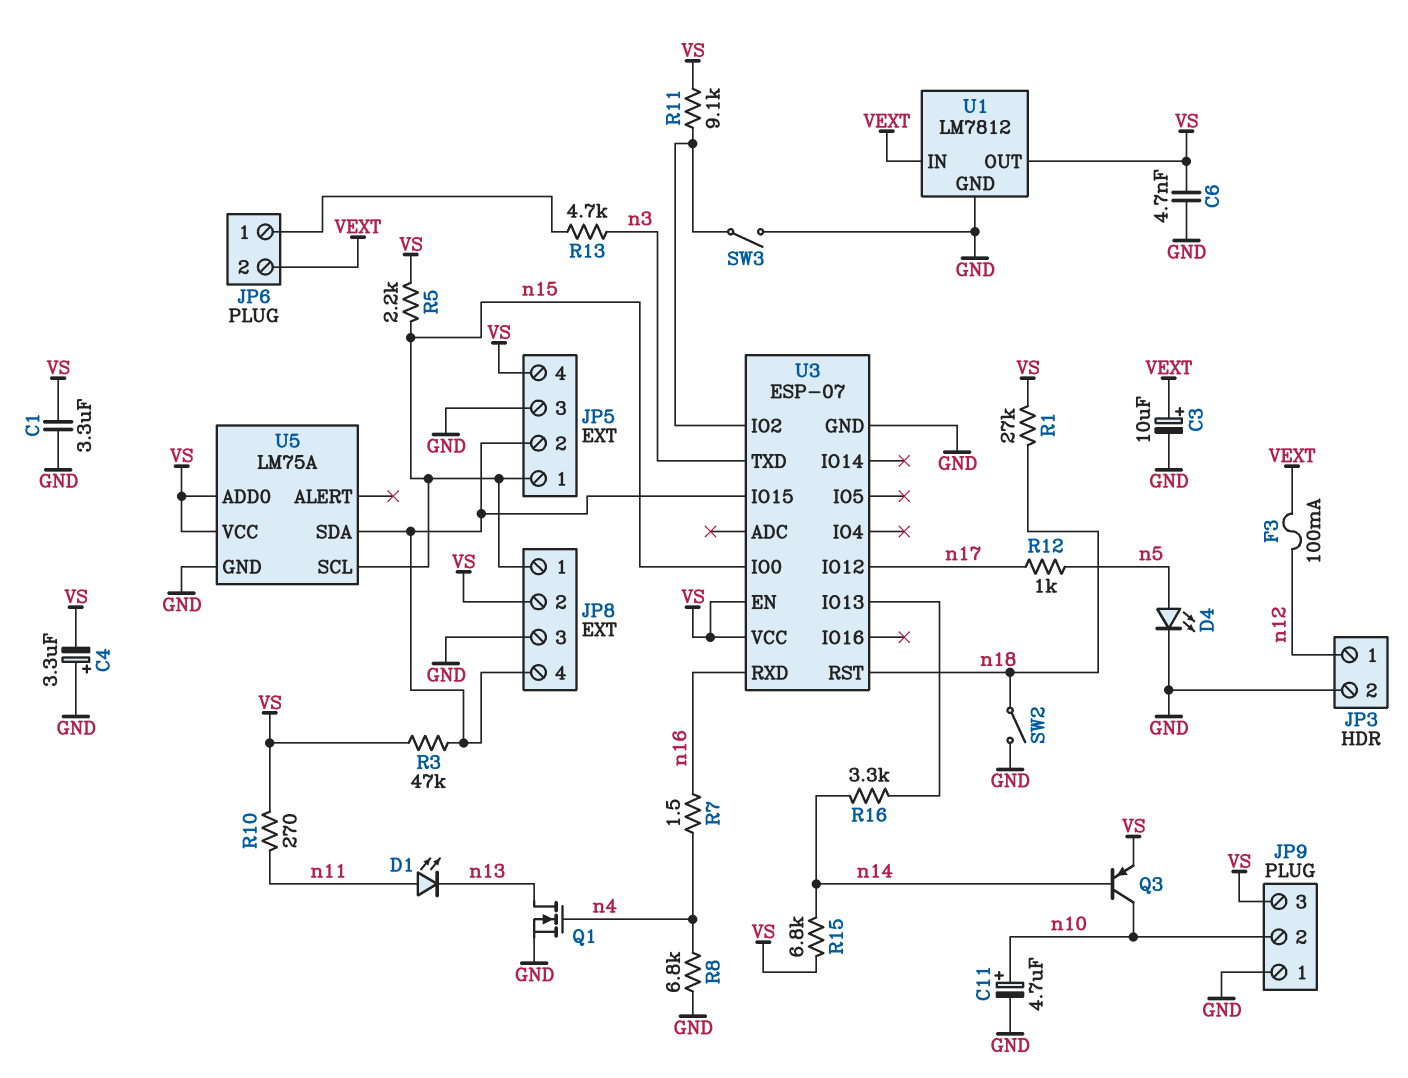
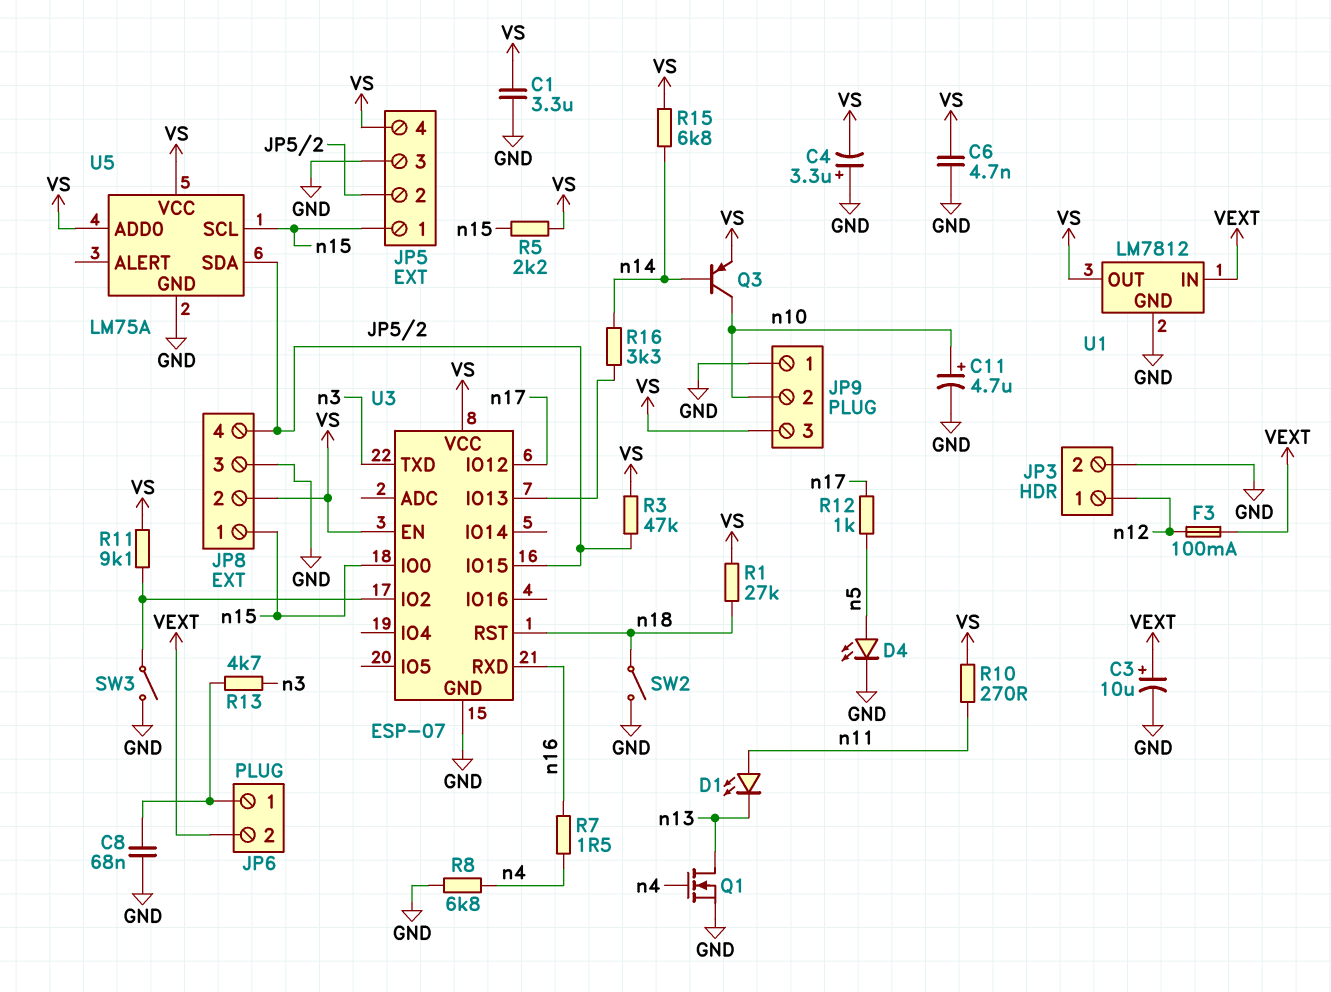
C8: none -> 68nF (GND, JP6/1)

